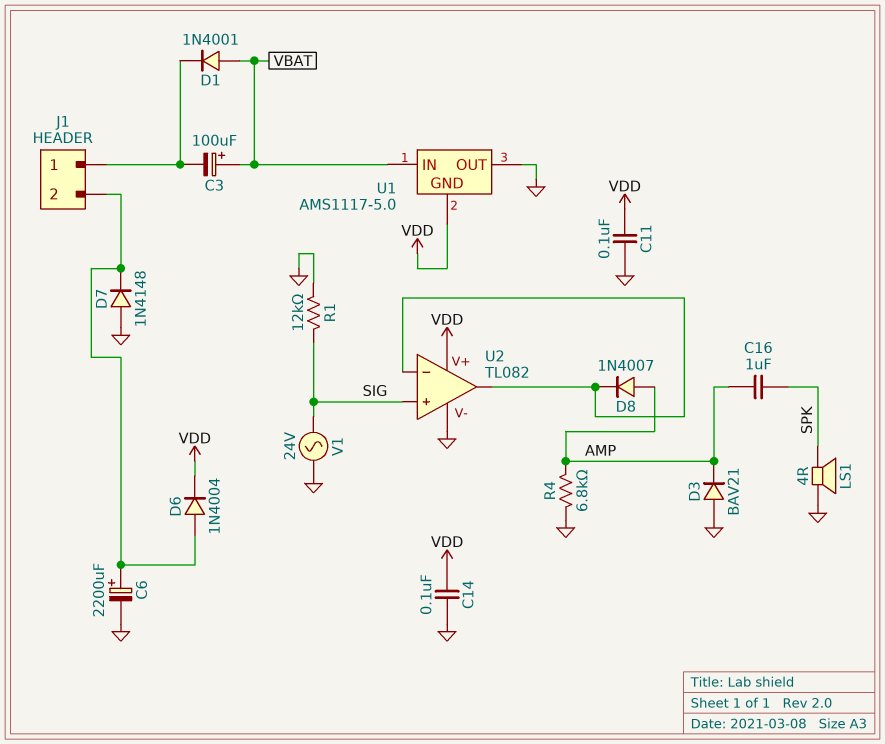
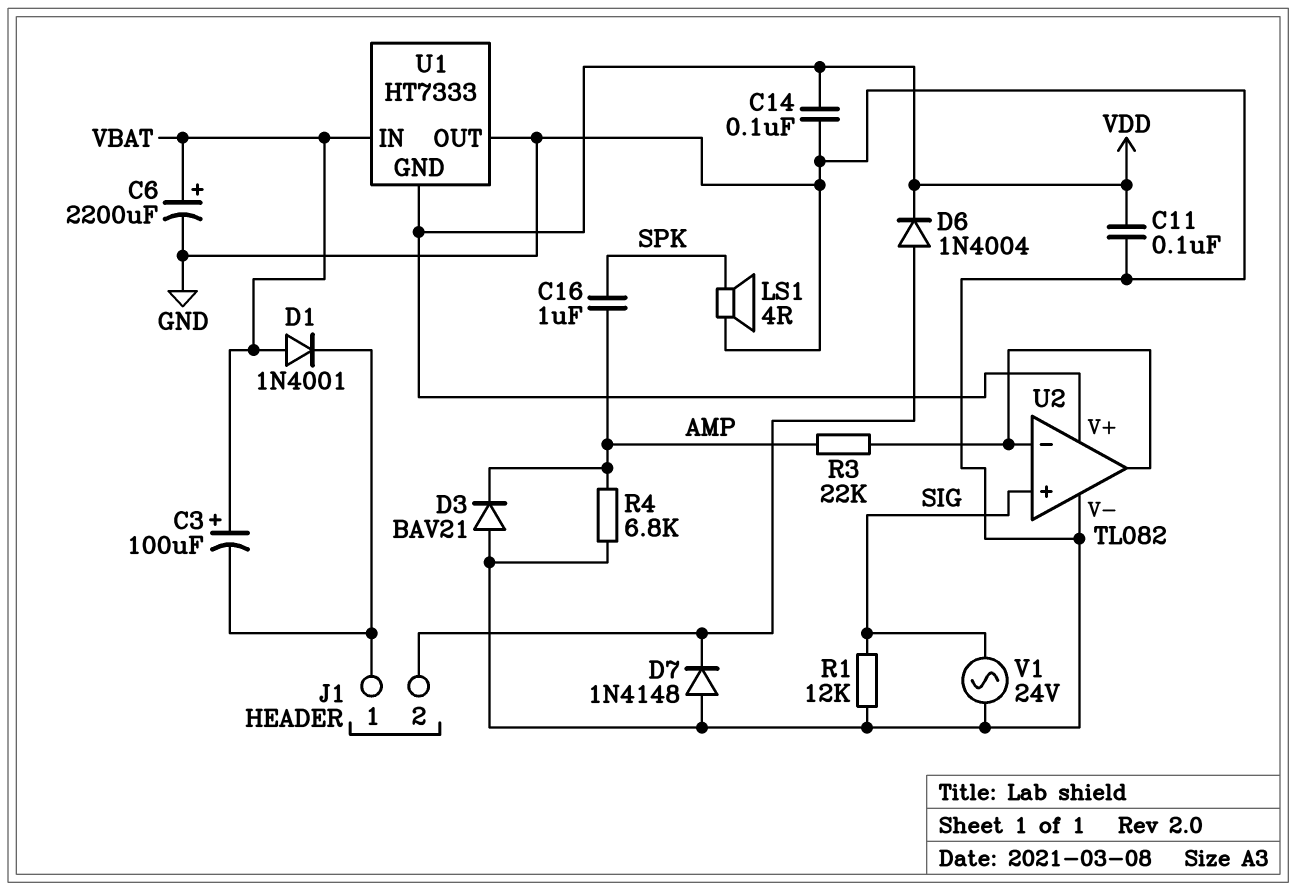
C6: 2200uF (plus J1/2, minus GND) -> 2200uF (plus VBAT, minus GND)
D8: diode 1N4007 (A AMP, K U2/in-) -> none
R3: none -> 22k (AMP, U2/in-)
U1: AMS1117-5.0 -> HT7333

